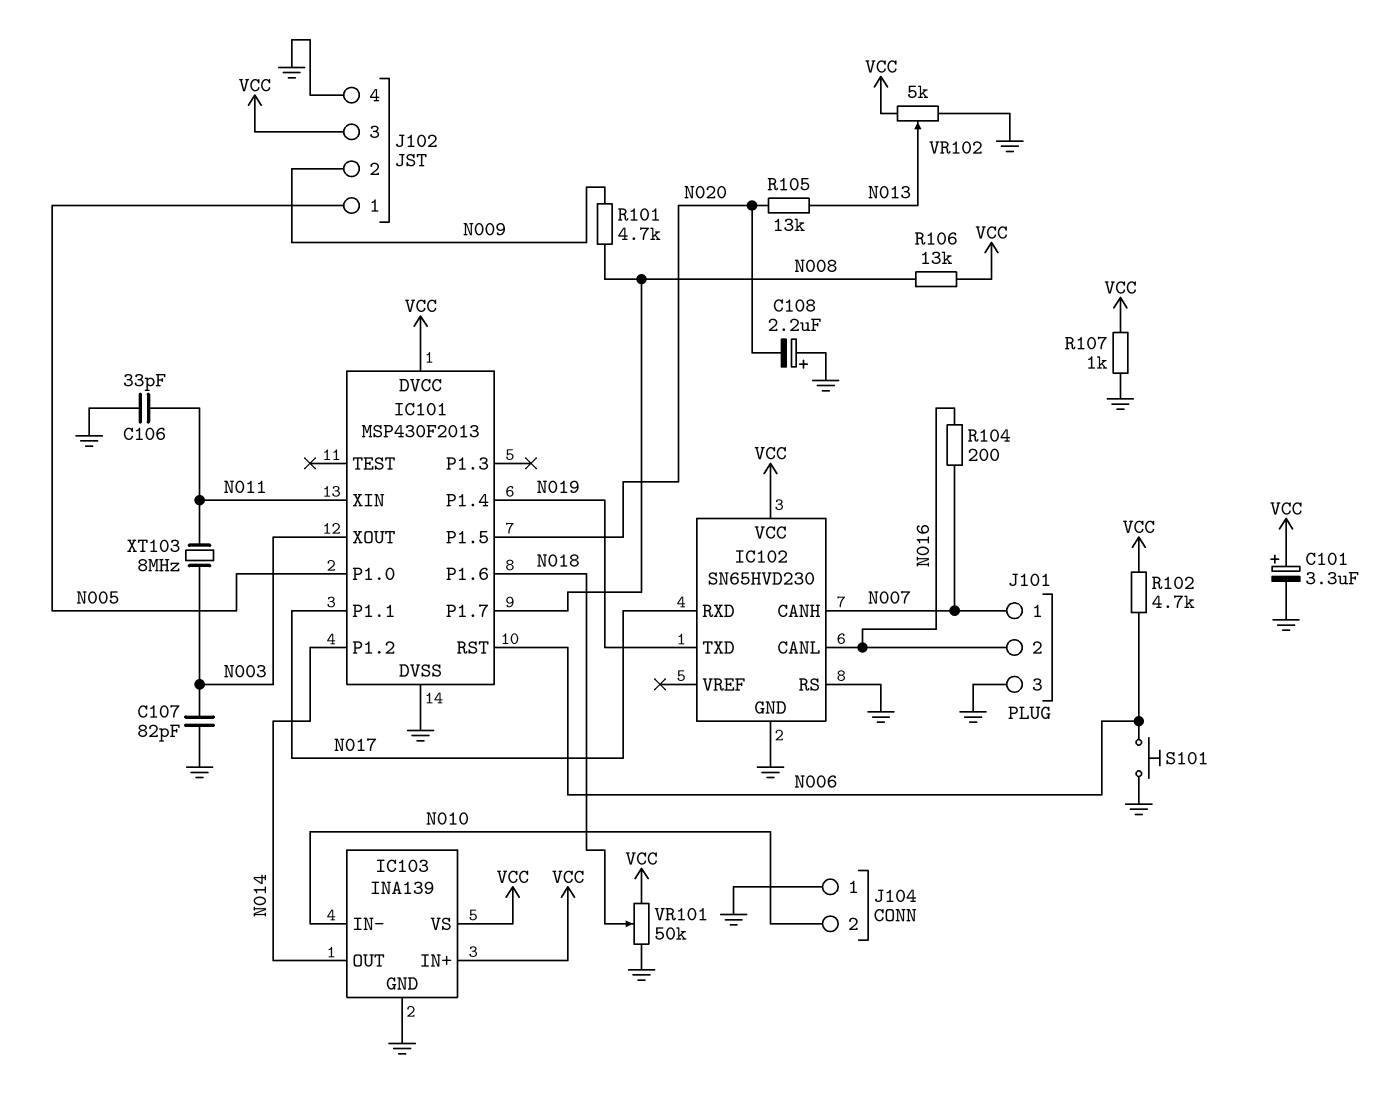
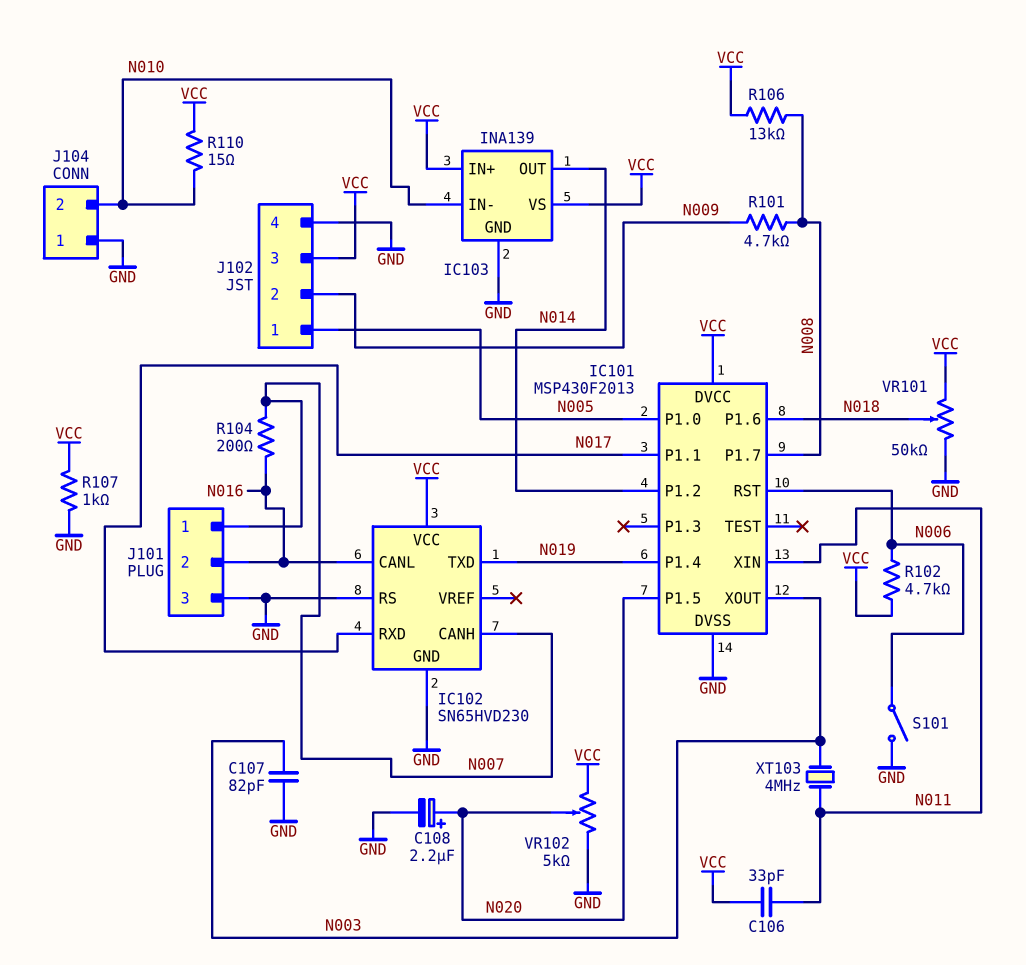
C101: 3.3uF (plus VCC, minus GND) -> none
C106: 33pF (GND, N011) -> 33pF (N011, VCC)
C108: 2.2uF (plus GND, minus N020) -> 2.2uF (plus N020, minus GND)
R105: 13k (N013, N020) -> none
R110: none -> 15 (N010, VCC)
S101: button (GND, N006) -> switch (GND, N006)
VR102: 5k (GND, VCC, wiper N013) -> 5k (GND, VCC, wiper N020)
XT103: 8MHz (N003, N011) -> 4MHz (N003, N011)

